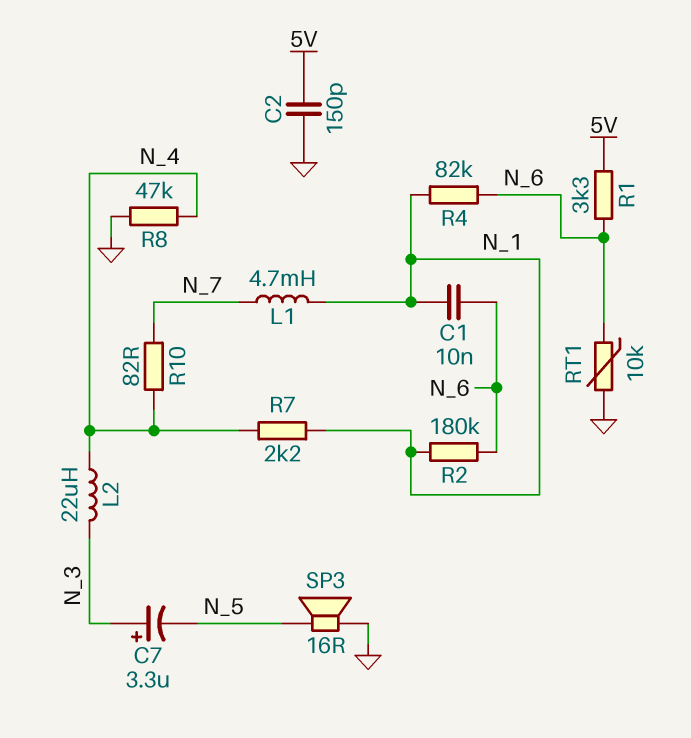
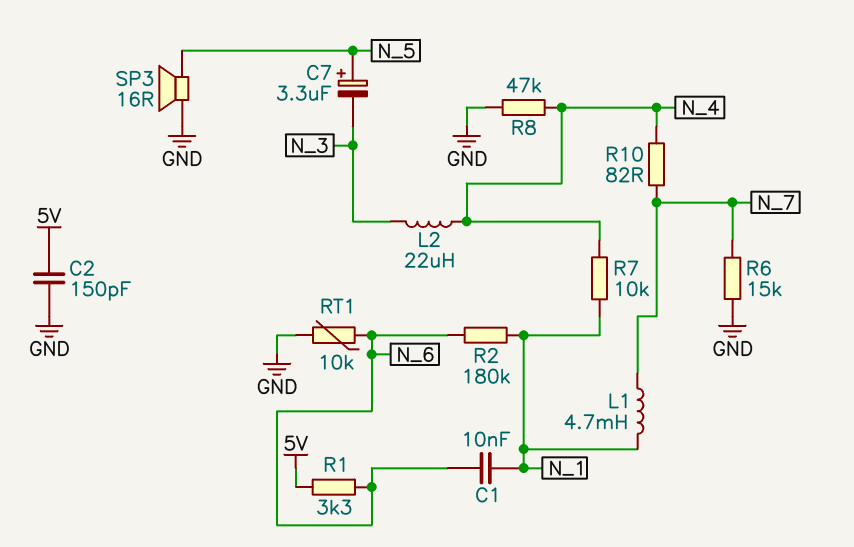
C7: 3.3uF (plus N_3, minus N_5) -> 3.3uF (plus N_5, minus N_3)
R4: 82k (N_1, N_6) -> none
R6: none -> 15k (GND, N_7)
R7: 2.2k (N_1, N_4) -> 10k (N_1, N_4)

